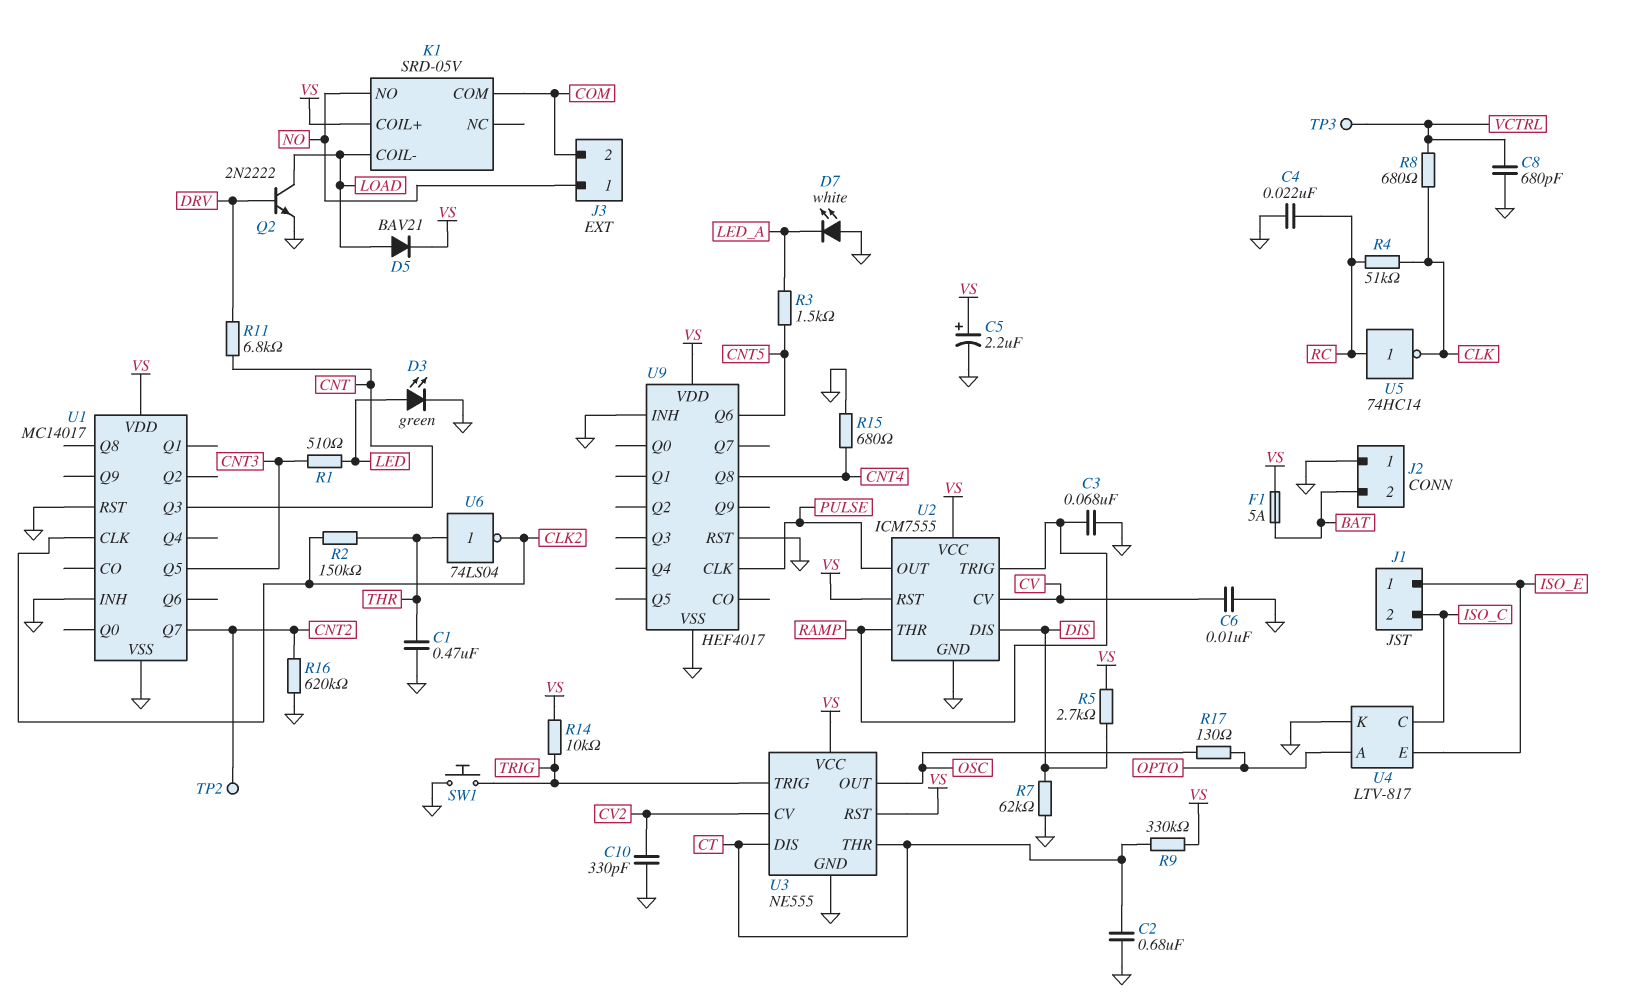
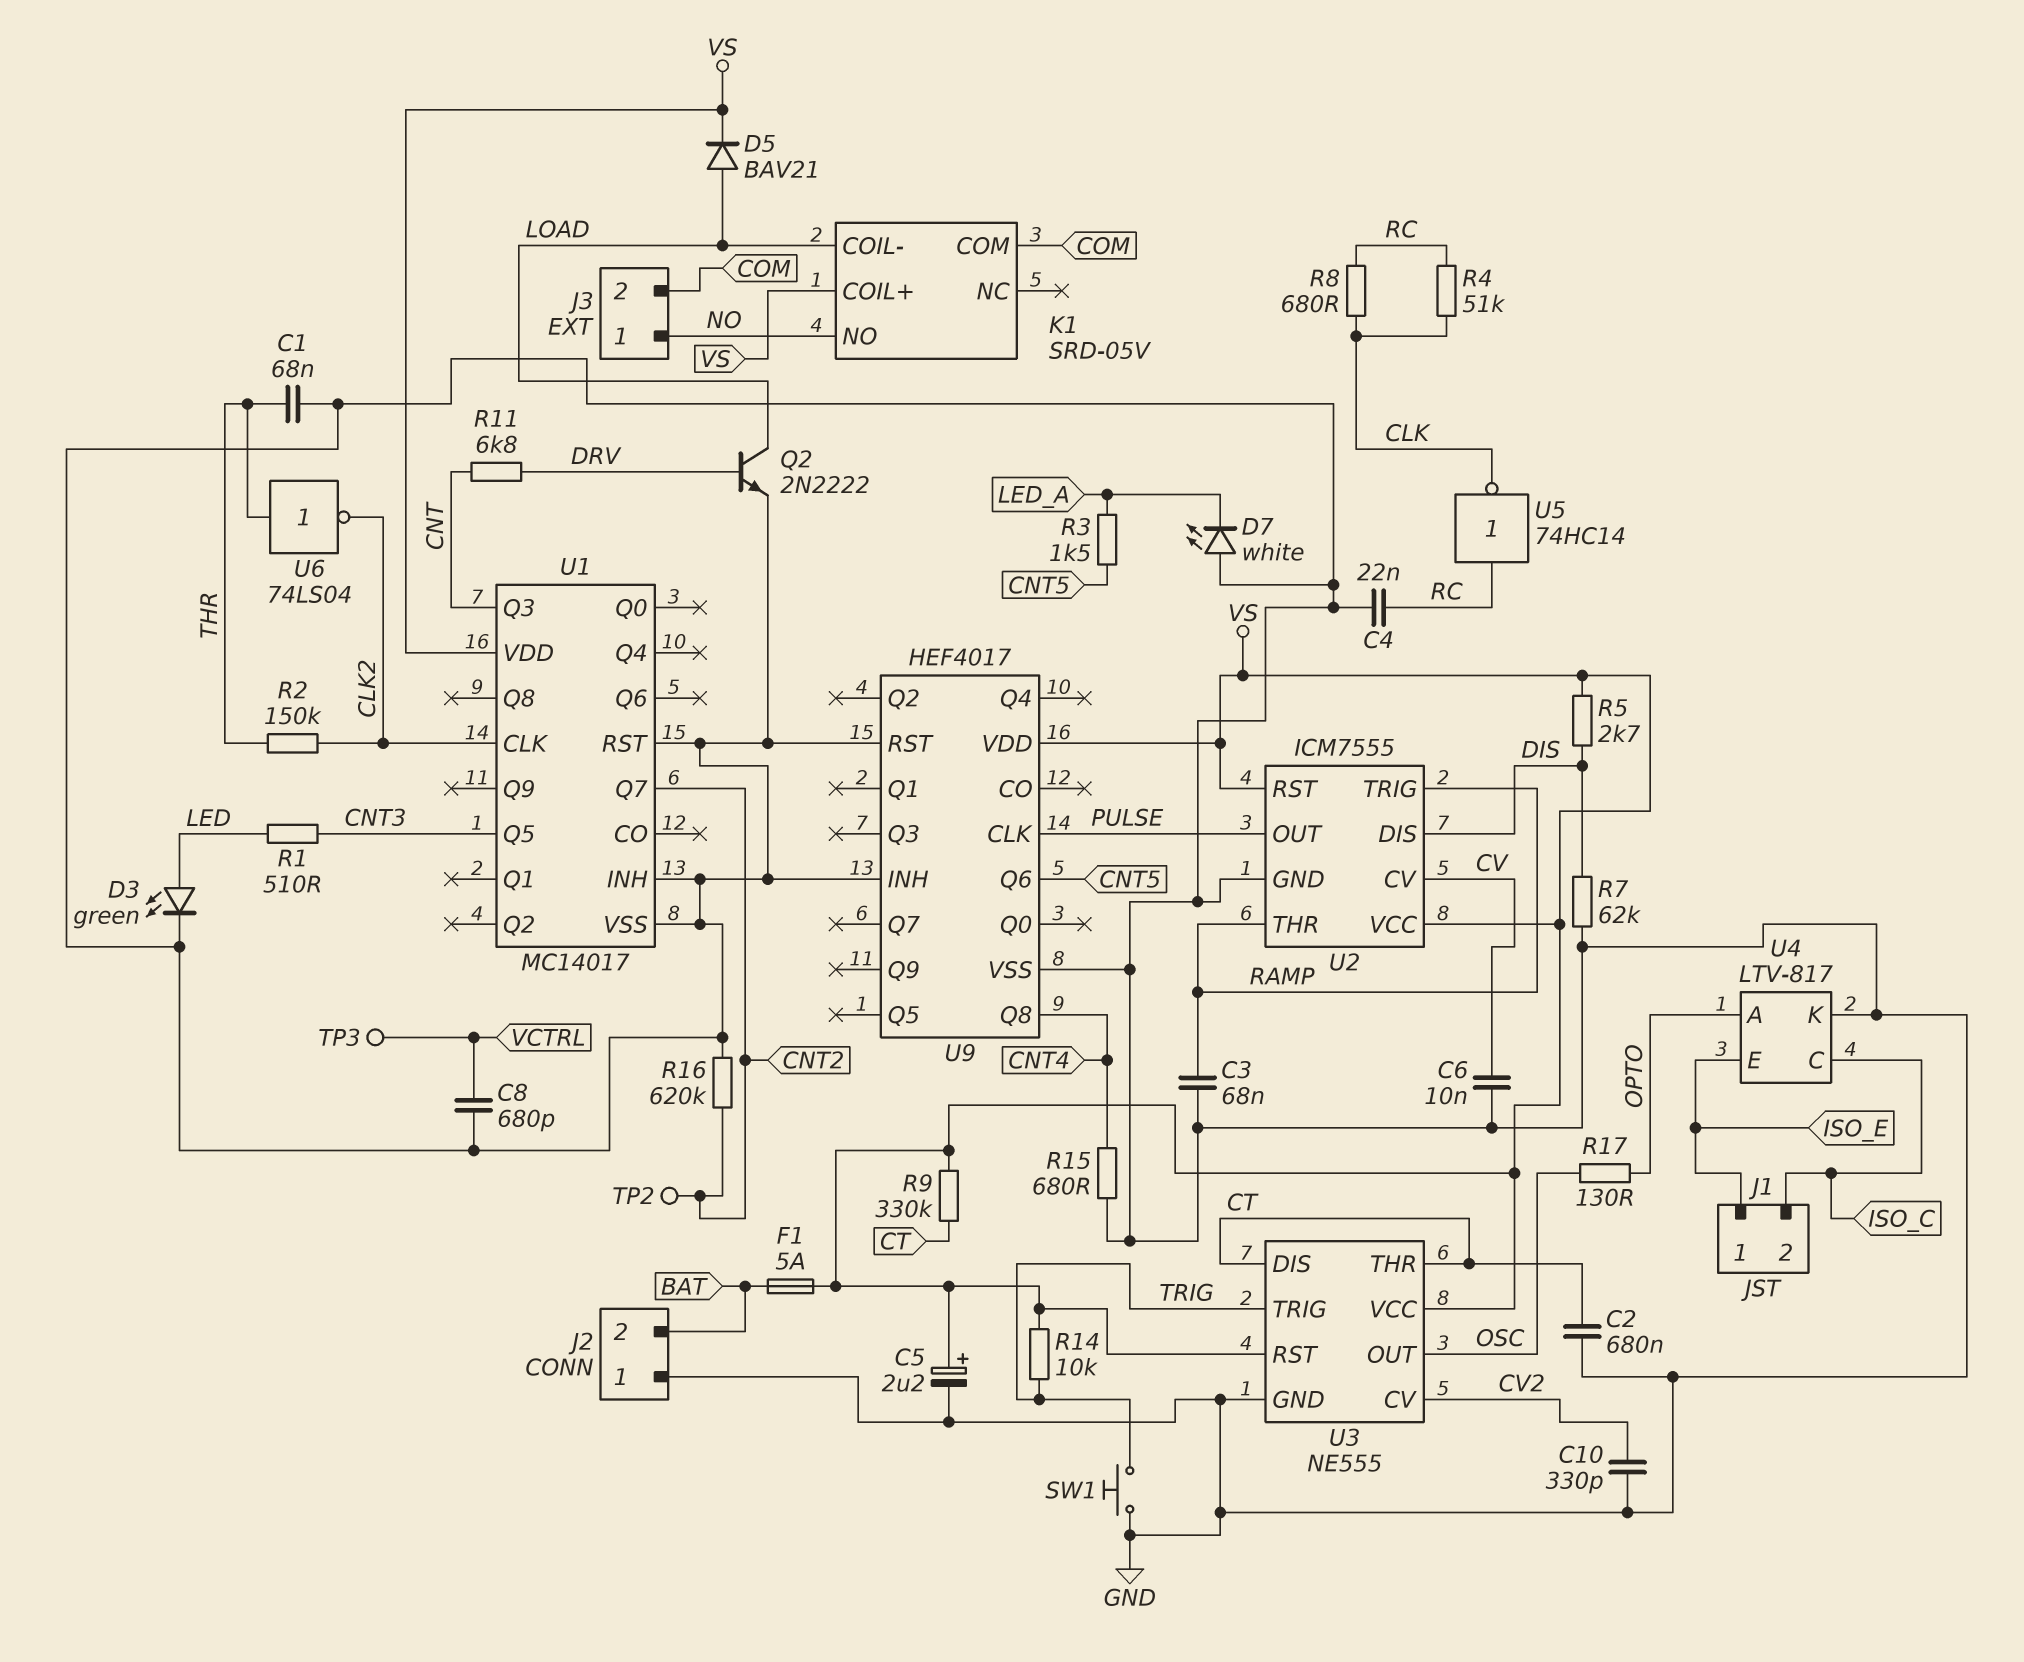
C1: 470nF (GND, THR) -> 68nF (GND, THR)
R8: 680 (CLK, VCTRL) -> 680 (CLK, RC)

